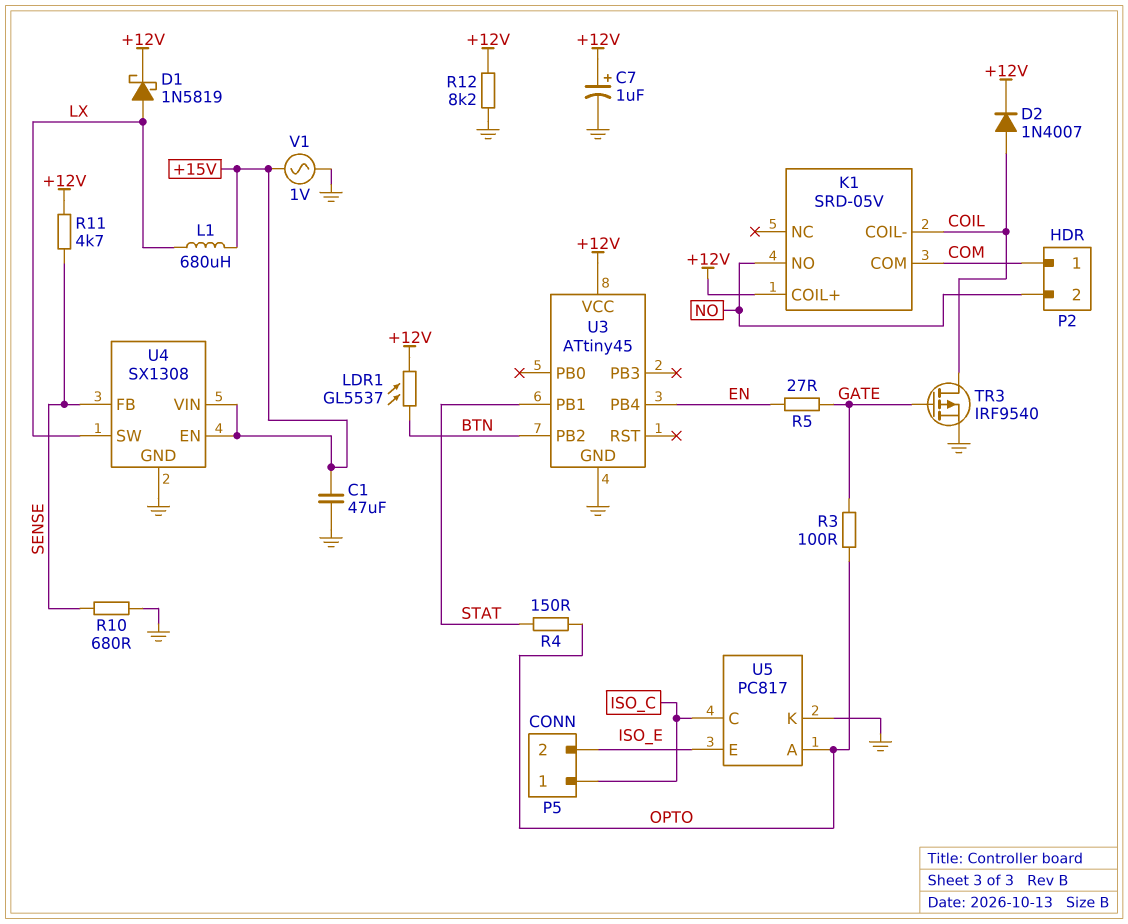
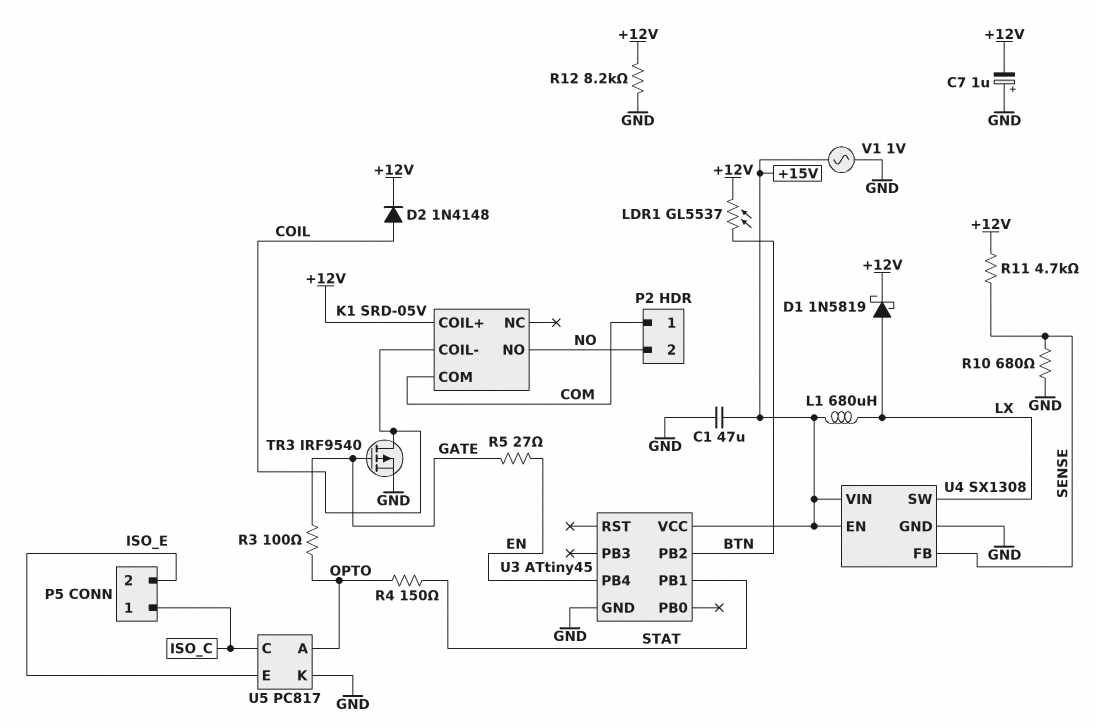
C7: 1uF (plus +12V, minus GND) -> 1uF (plus GND, minus +12V)
D2: diode 1N4007 (A COIL, K +12V) -> diode 1N4148 (A COIL, K +12V)
U3 pin VCC: +12V -> +15V

